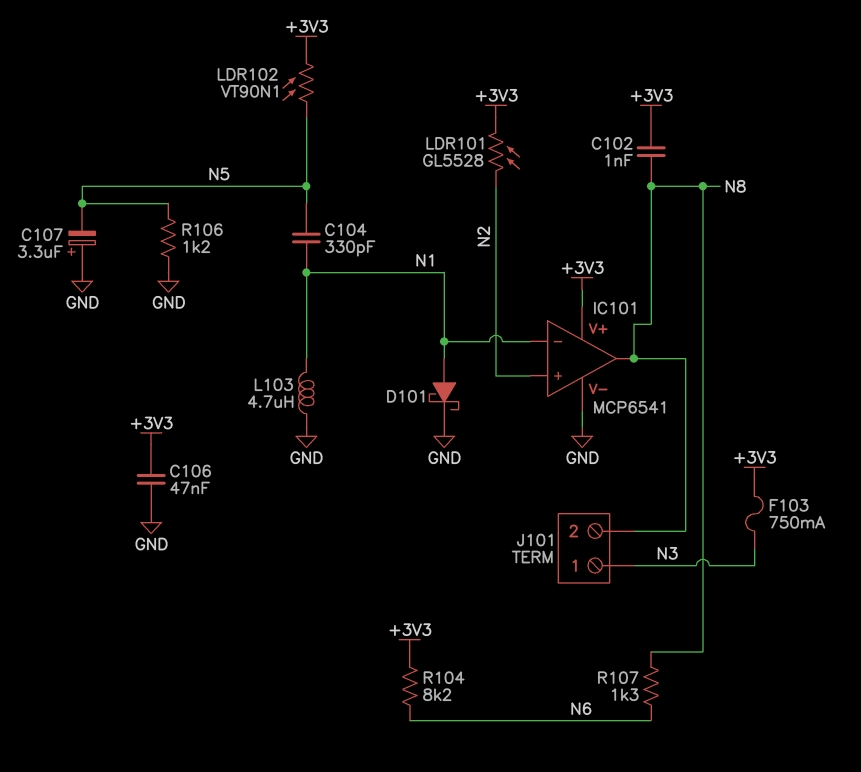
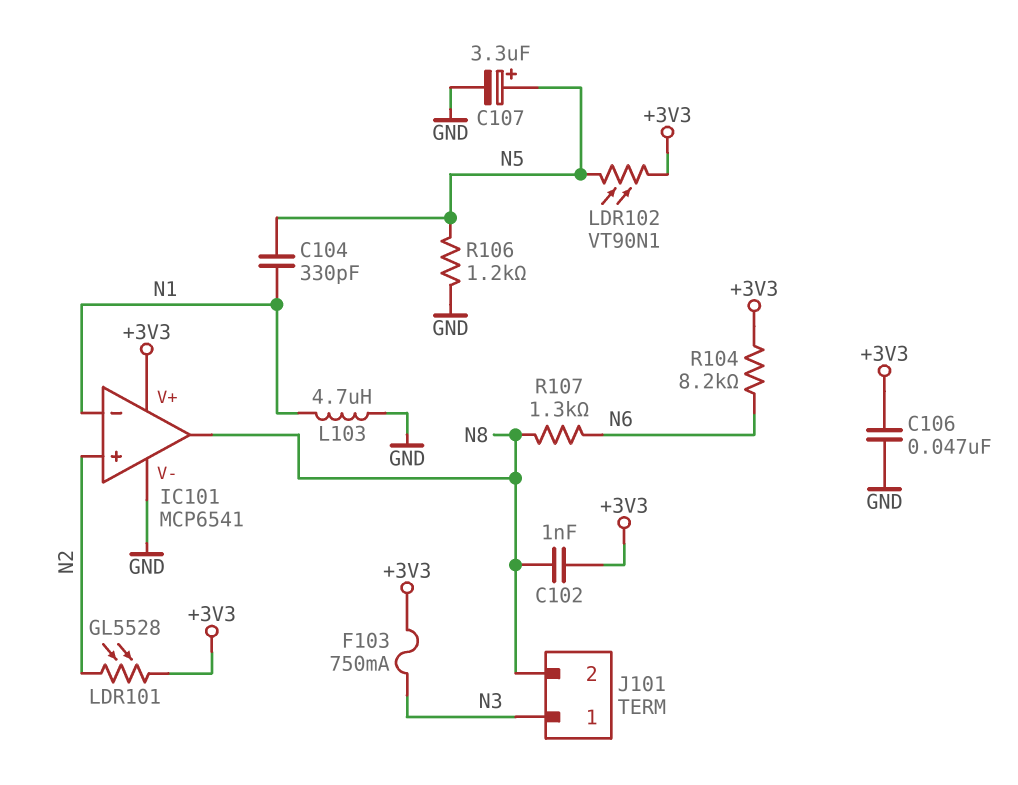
C107: 3.3uF (plus GND, minus N5) -> 3.3uF (plus N5, minus GND)
D101: schottky (A N1, K GND) -> none

